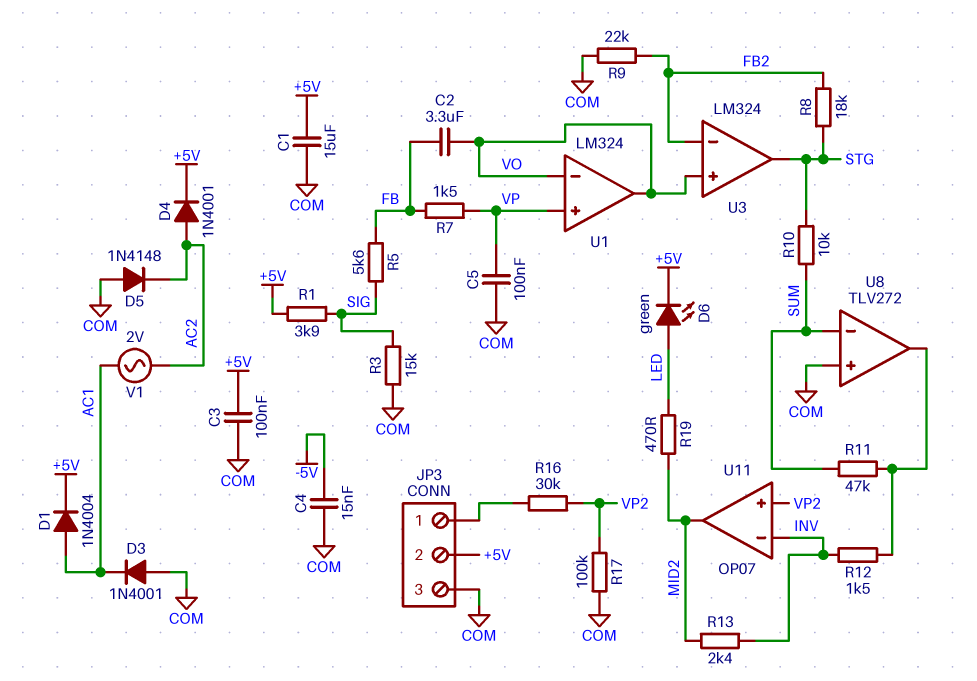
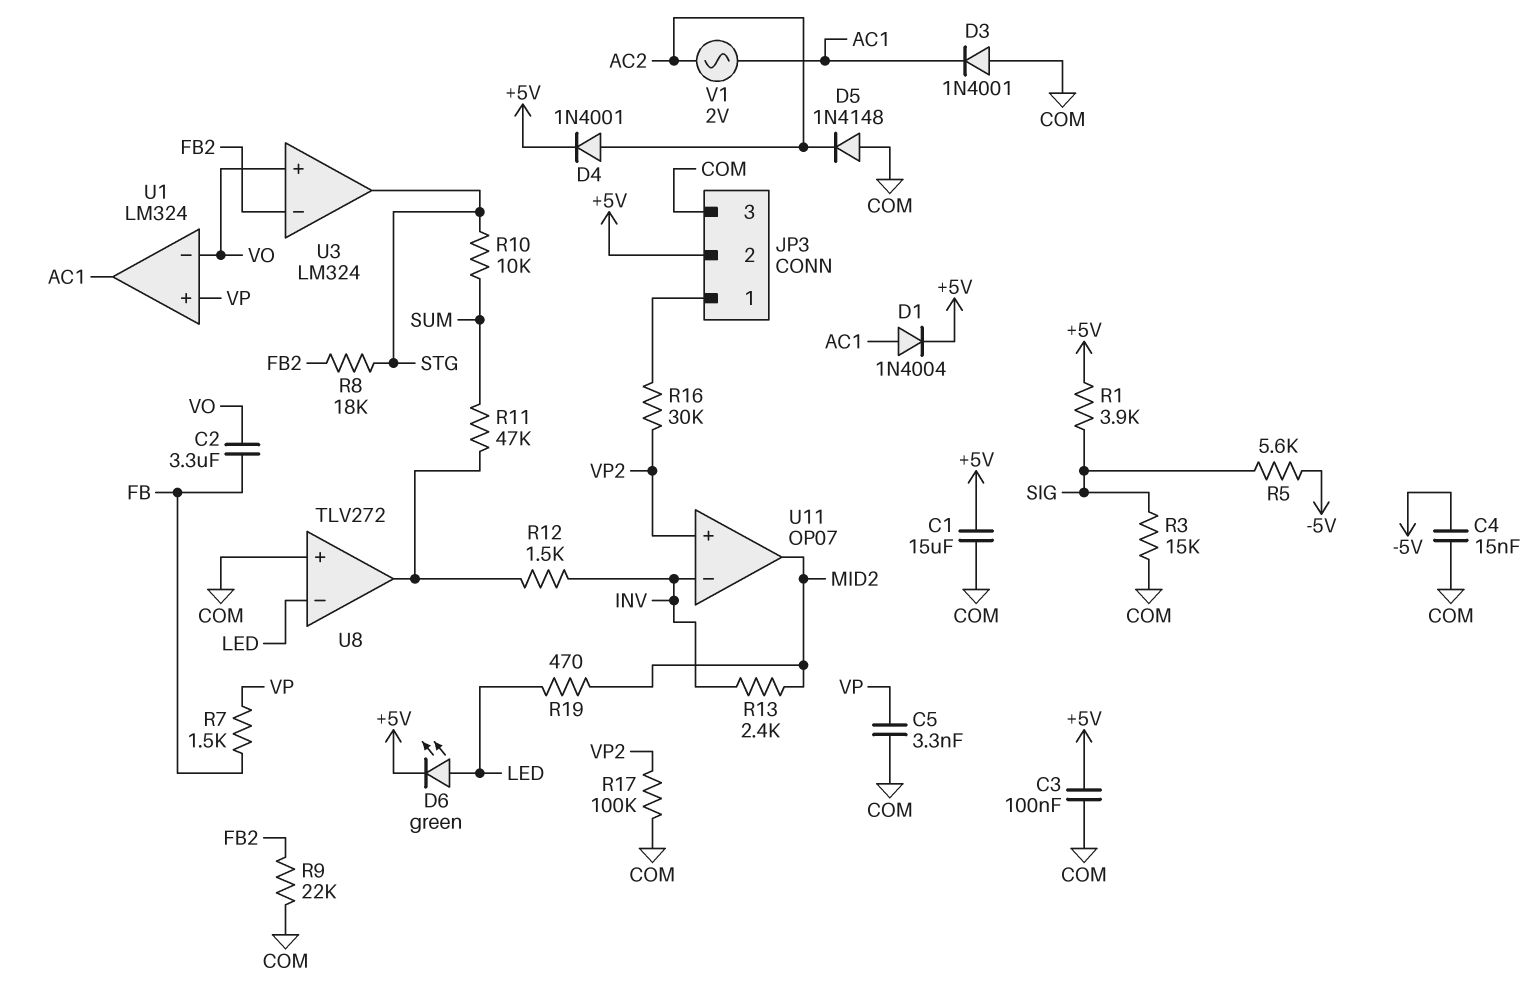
C5: 100nF (COM, VP) -> 3.3nF (COM, VP)
R5: 5.6k (FB, SIG) -> 5.6k (-5V, SIG)
U1 pin out: VO -> AC1
U8 pin in-: SUM -> LED

